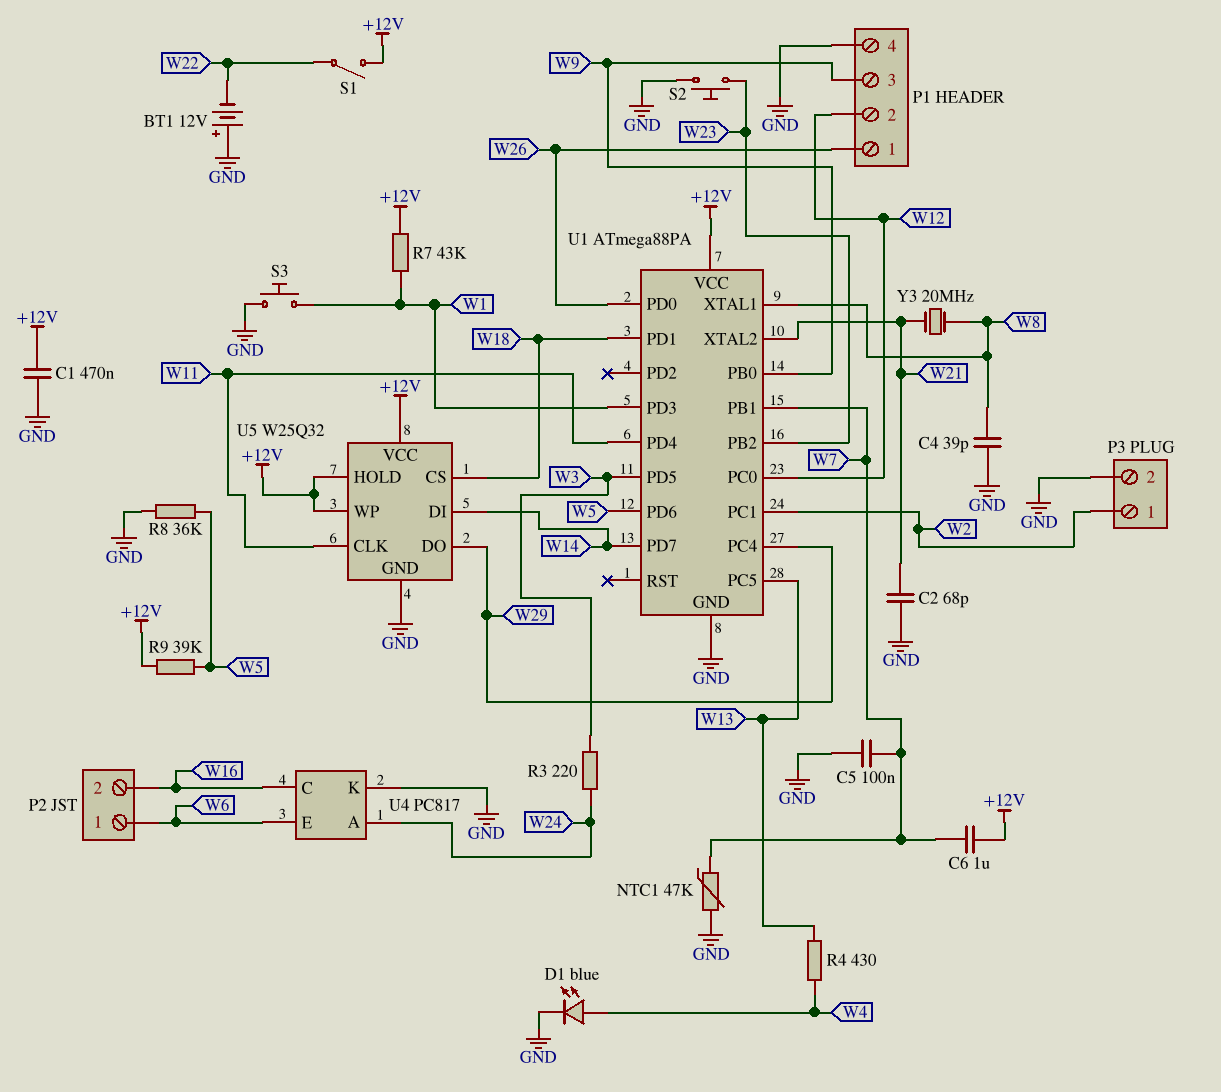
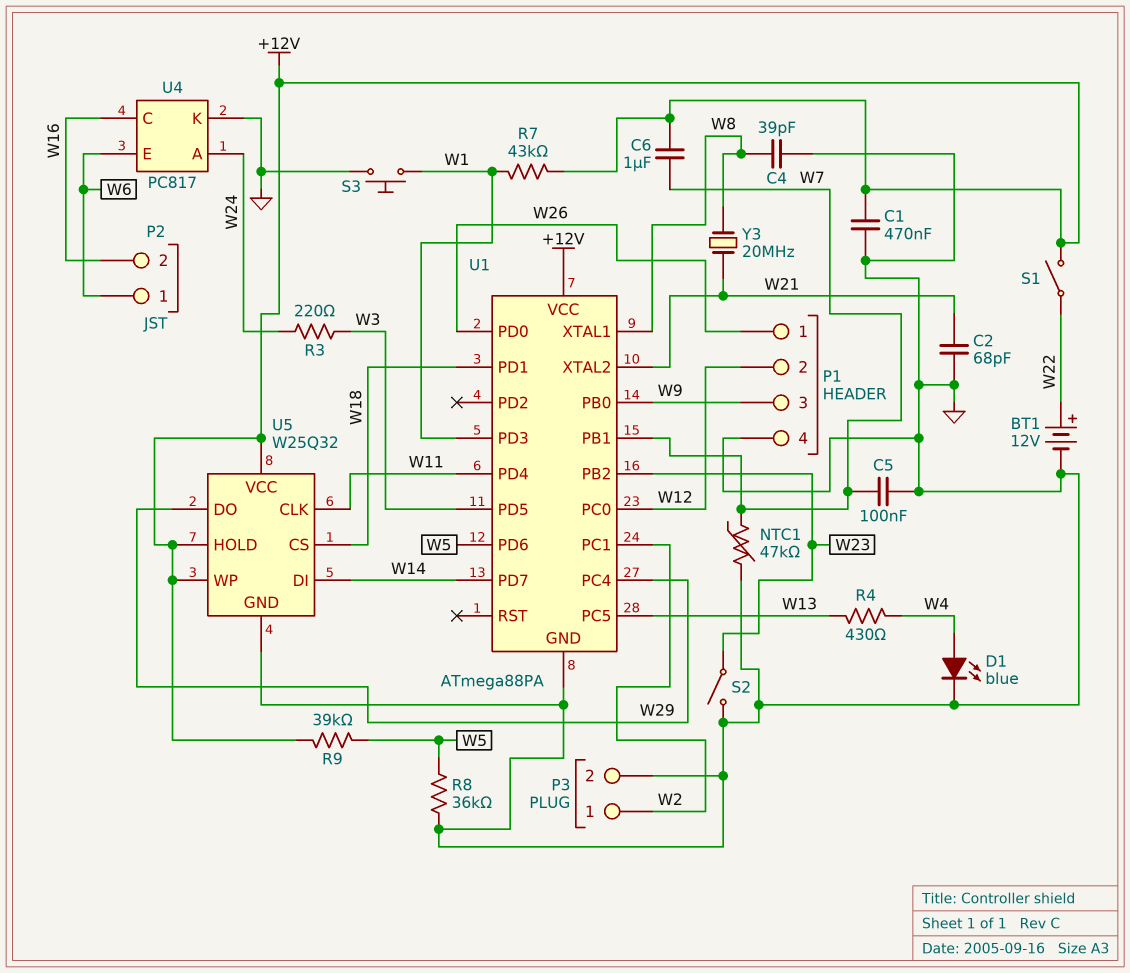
BT1: 12V (plus GND, minus W22) -> 12V (plus W22, minus GND)
S2: button (GND, W23) -> switch (GND, W23)

